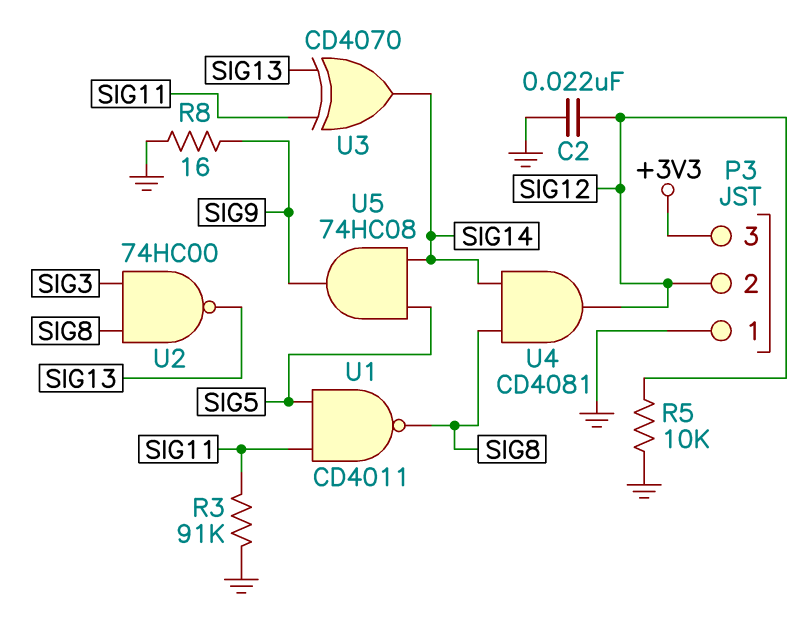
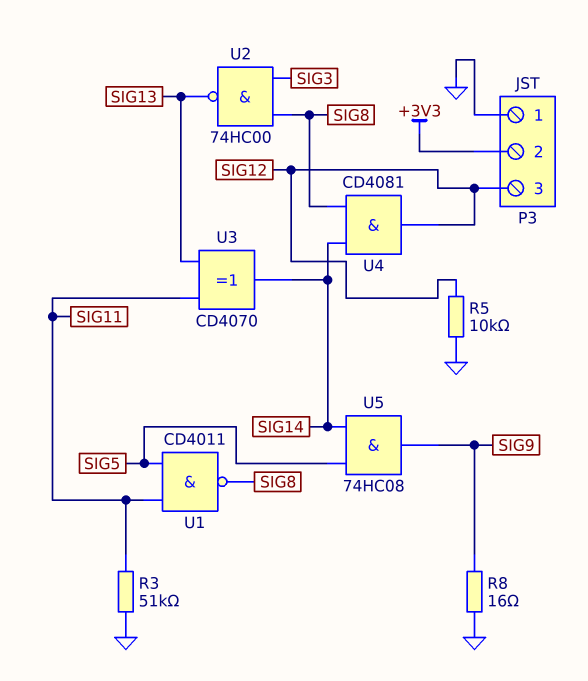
C2: 22nF (GND, SIG12) -> none
P3 pin 2: SIG12 -> +3V3
P3 pin 3: +3V3 -> SIG12
R3: 91k (GND, SIG11) -> 51k (GND, SIG11)

